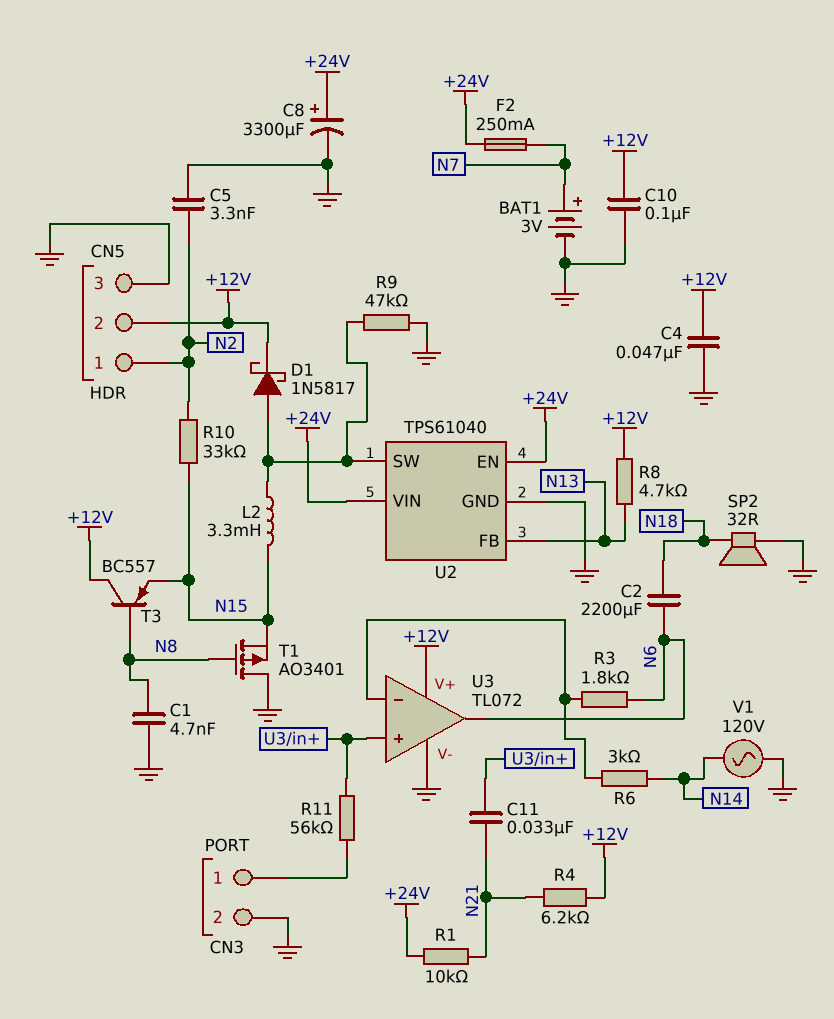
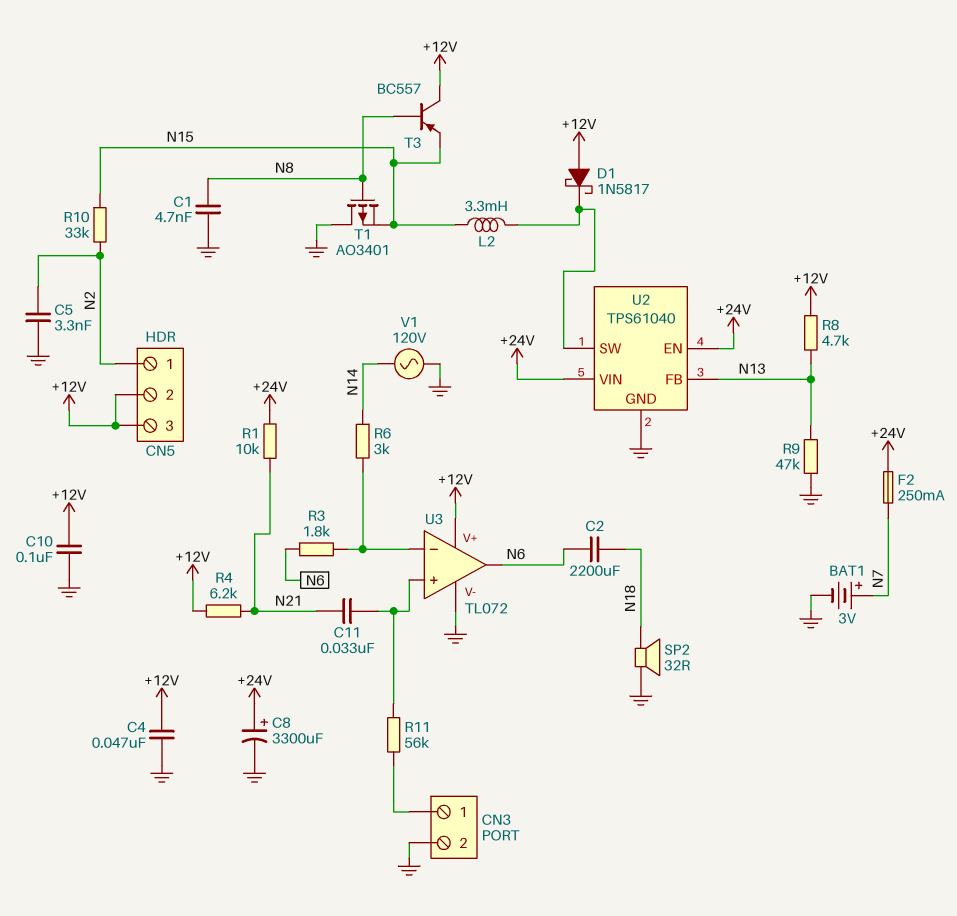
CN5 pin 3: GND -> +12V
D1: schottky 1N5817 (A U2/SW, K +12V) -> schottky 1N5817 (A +12V, K U2/SW)
R9: 47k (GND, U2/SW) -> 47k (GND, N13)

